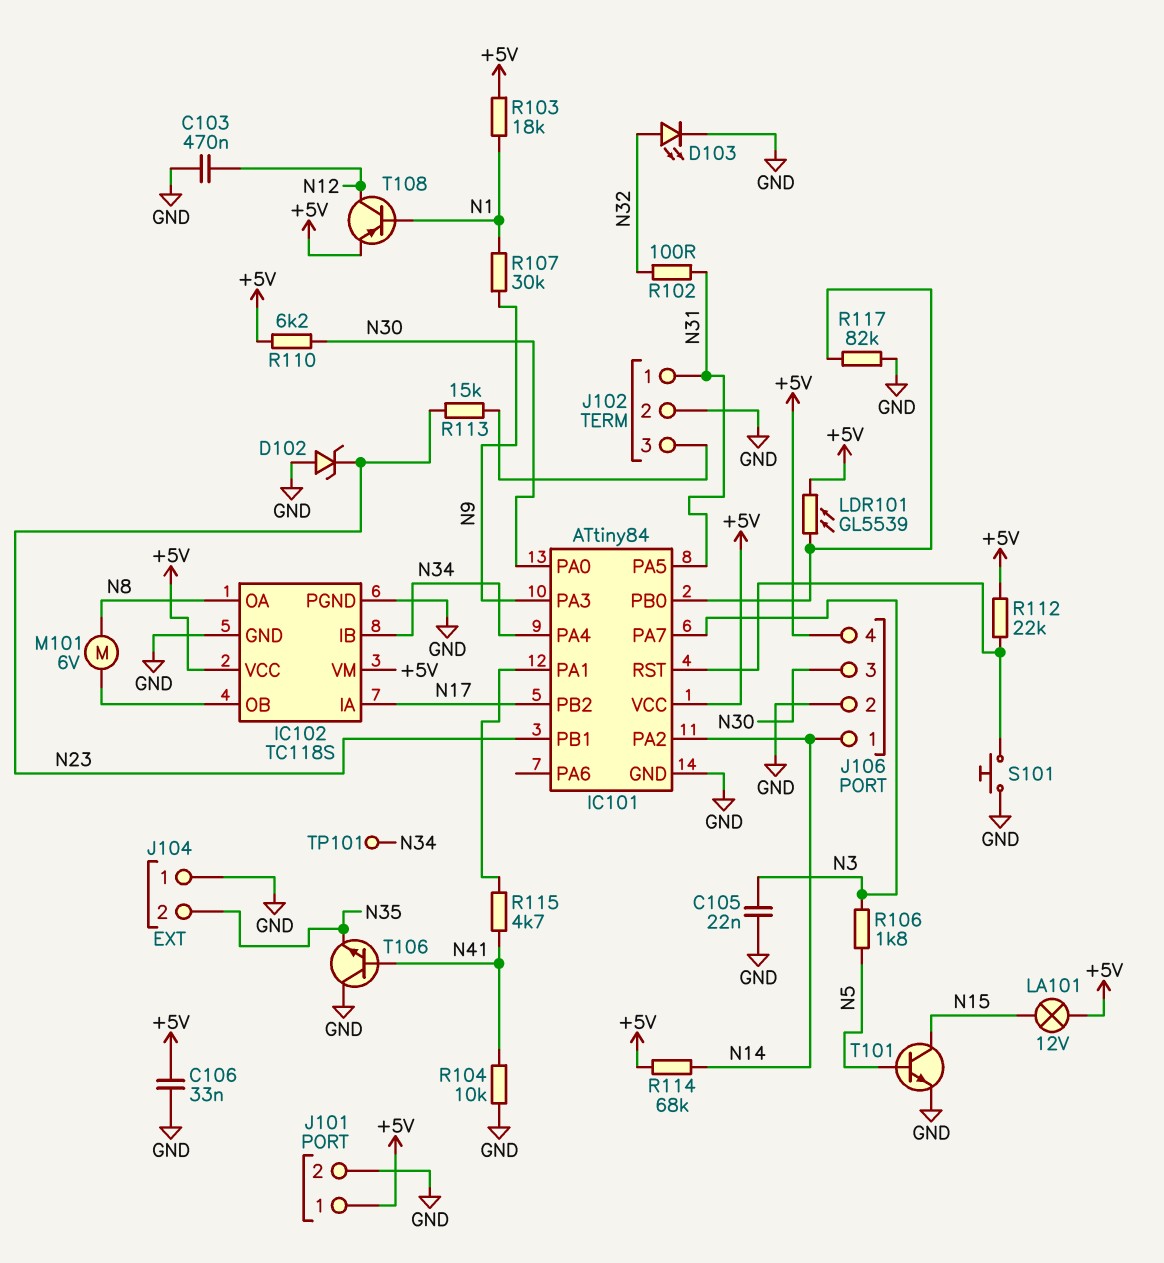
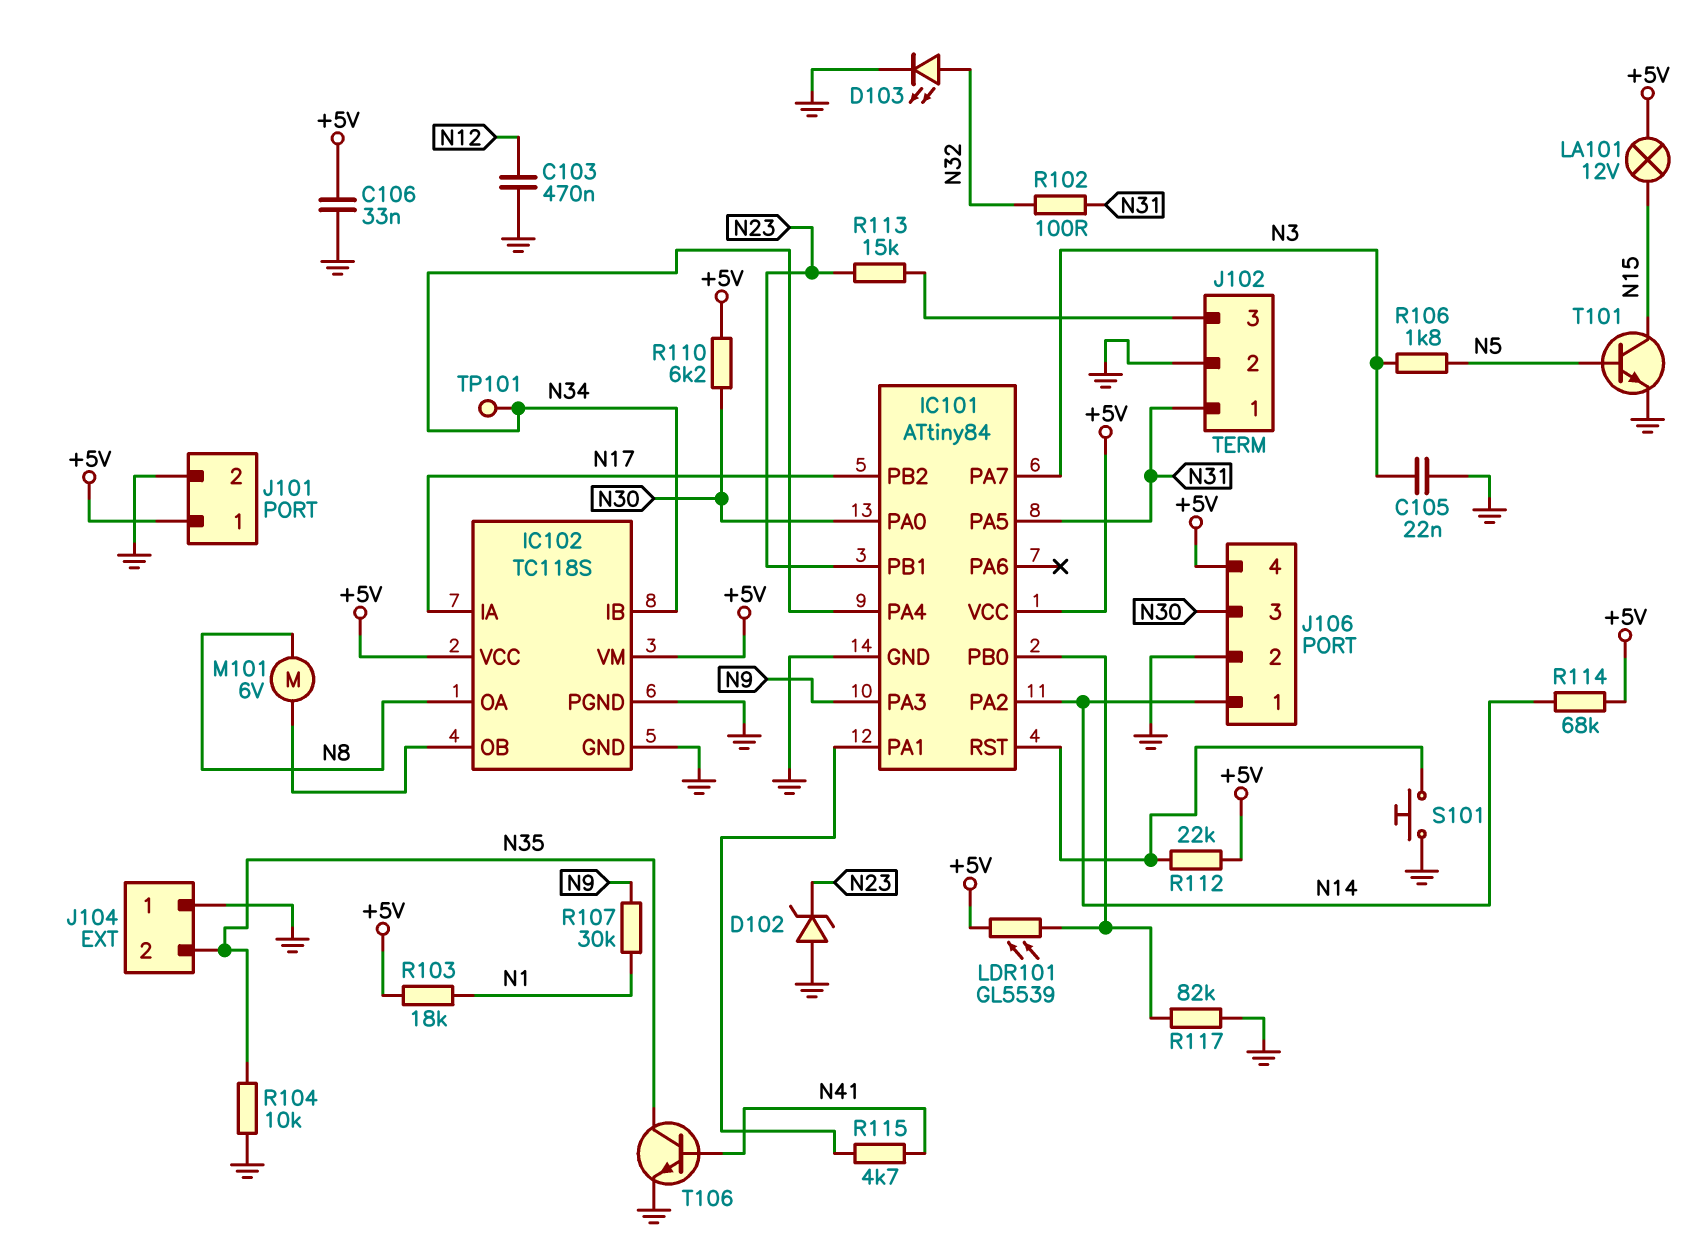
R104: 10k (GND, N41) -> 10k (GND, N35)
T106: NPN (B N41, C GND, E N35) -> NPN (B N41, C N35, E GND)
T108: PNP (B N1, C N12, E +5V) -> none

